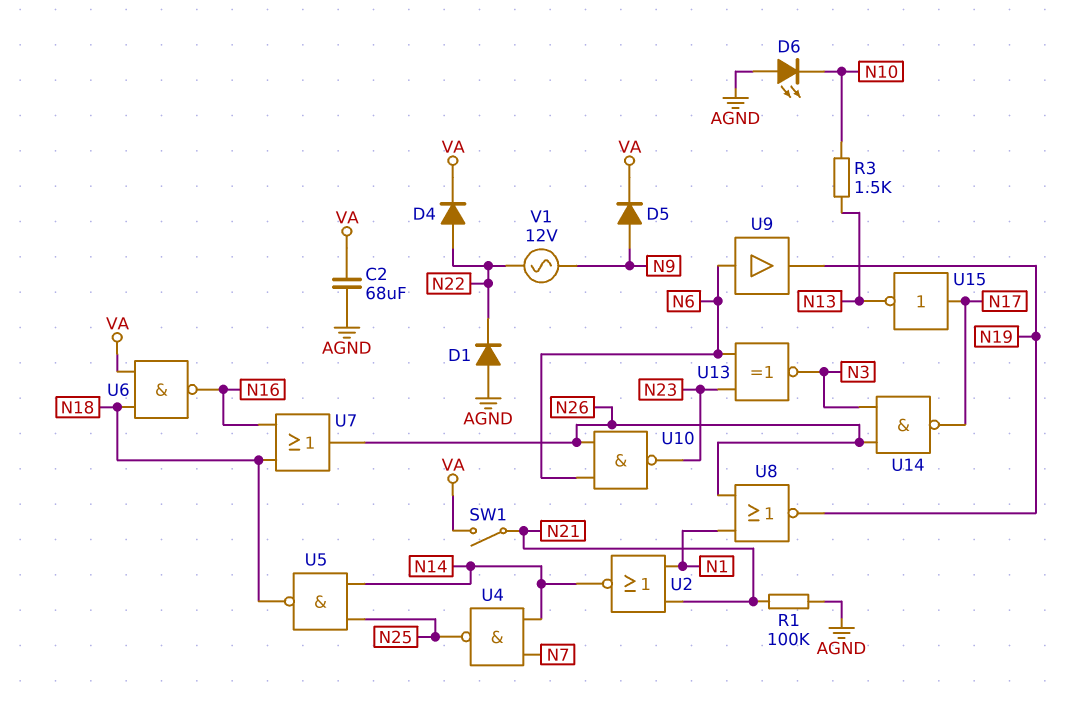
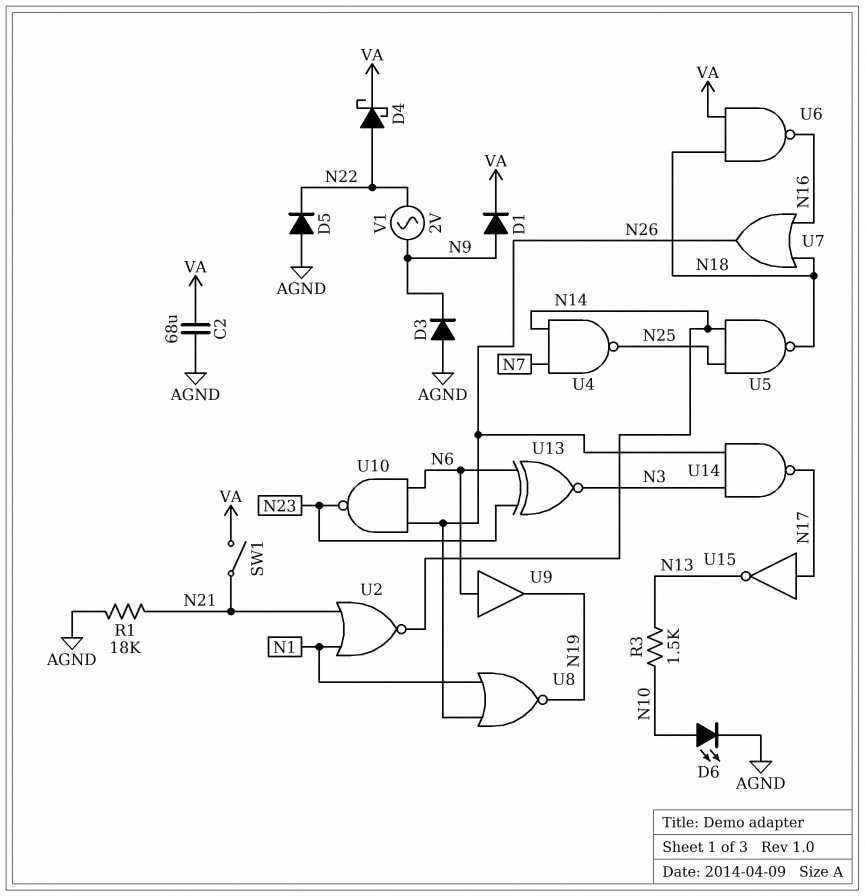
D1: diode (A AGND, K N22) -> diode (A N9, K VA)
D3: none -> diode (A AGND, K N9)
D4: diode (A N22, K VA) -> schottky (A N22, K VA)
D5: diode (A N9, K VA) -> diode (A AGND, K N22)
D6: LED (A AGND, K N10) -> LED (A N10, K AGND)
R1: 100k (AGND, N21) -> 18k (AGND, N21)
V1: AC 12V (N9, N22) -> AC 2V (N9, N22)

